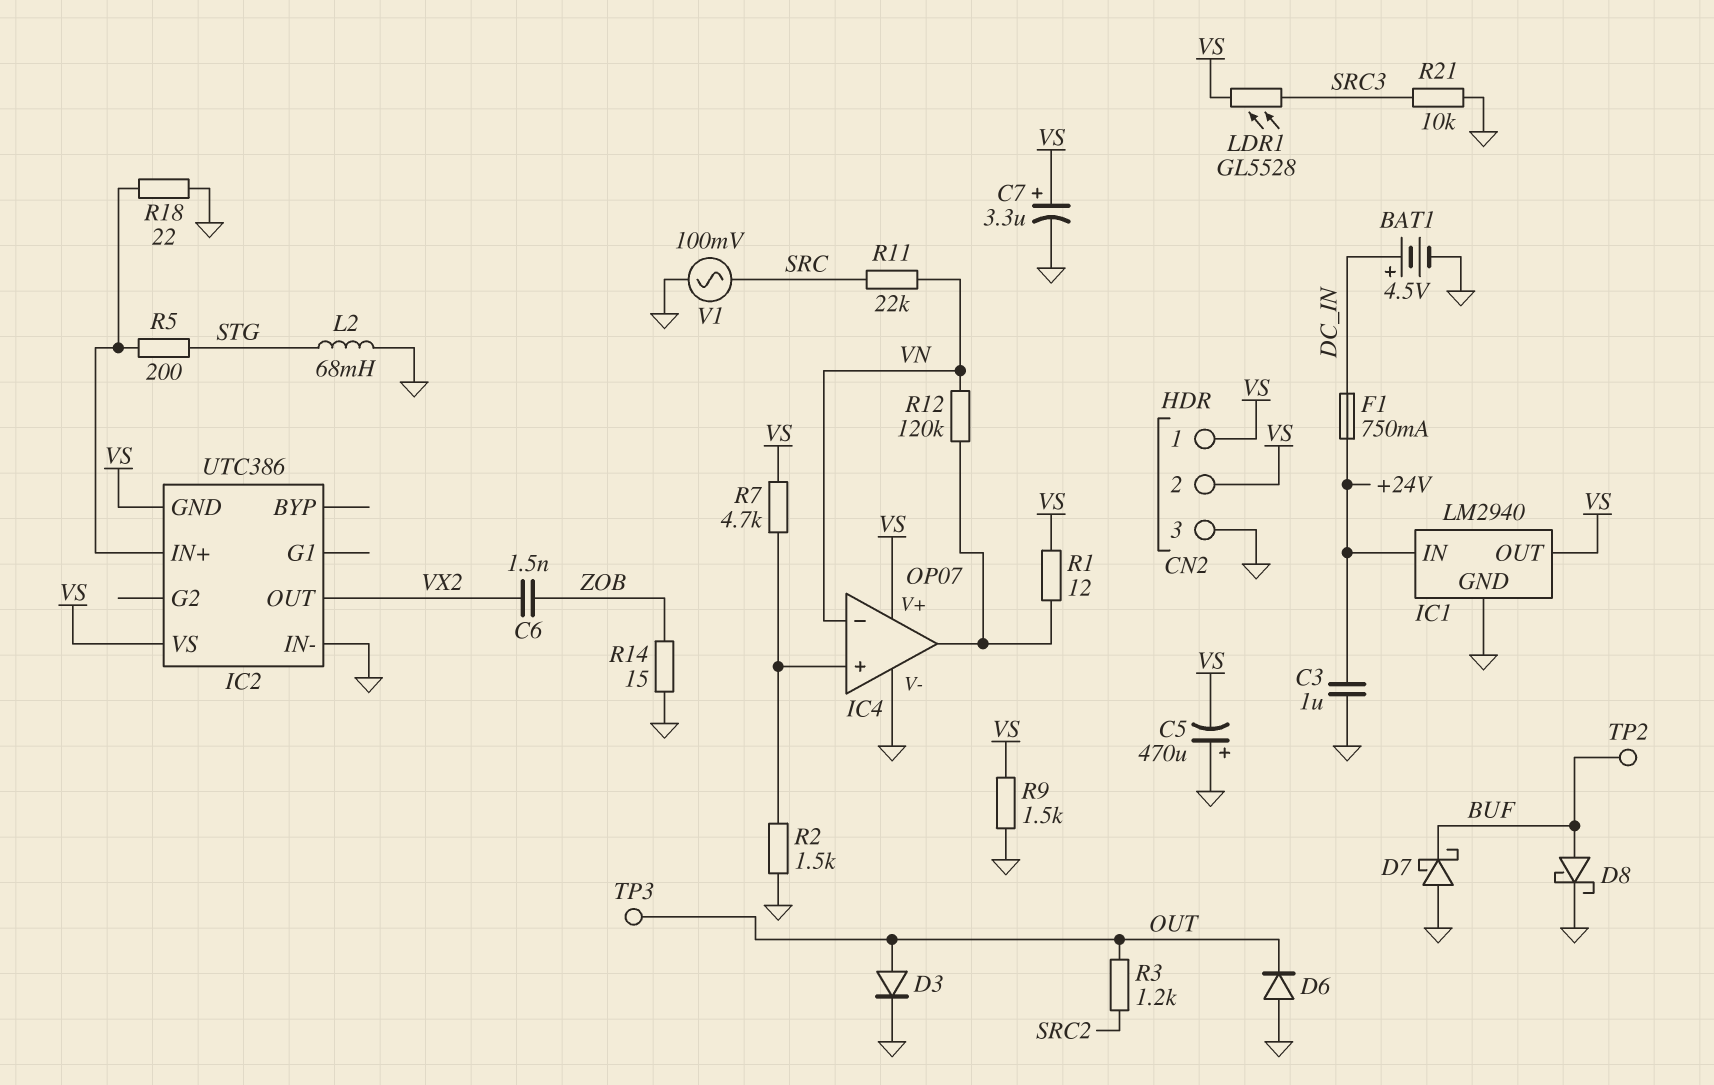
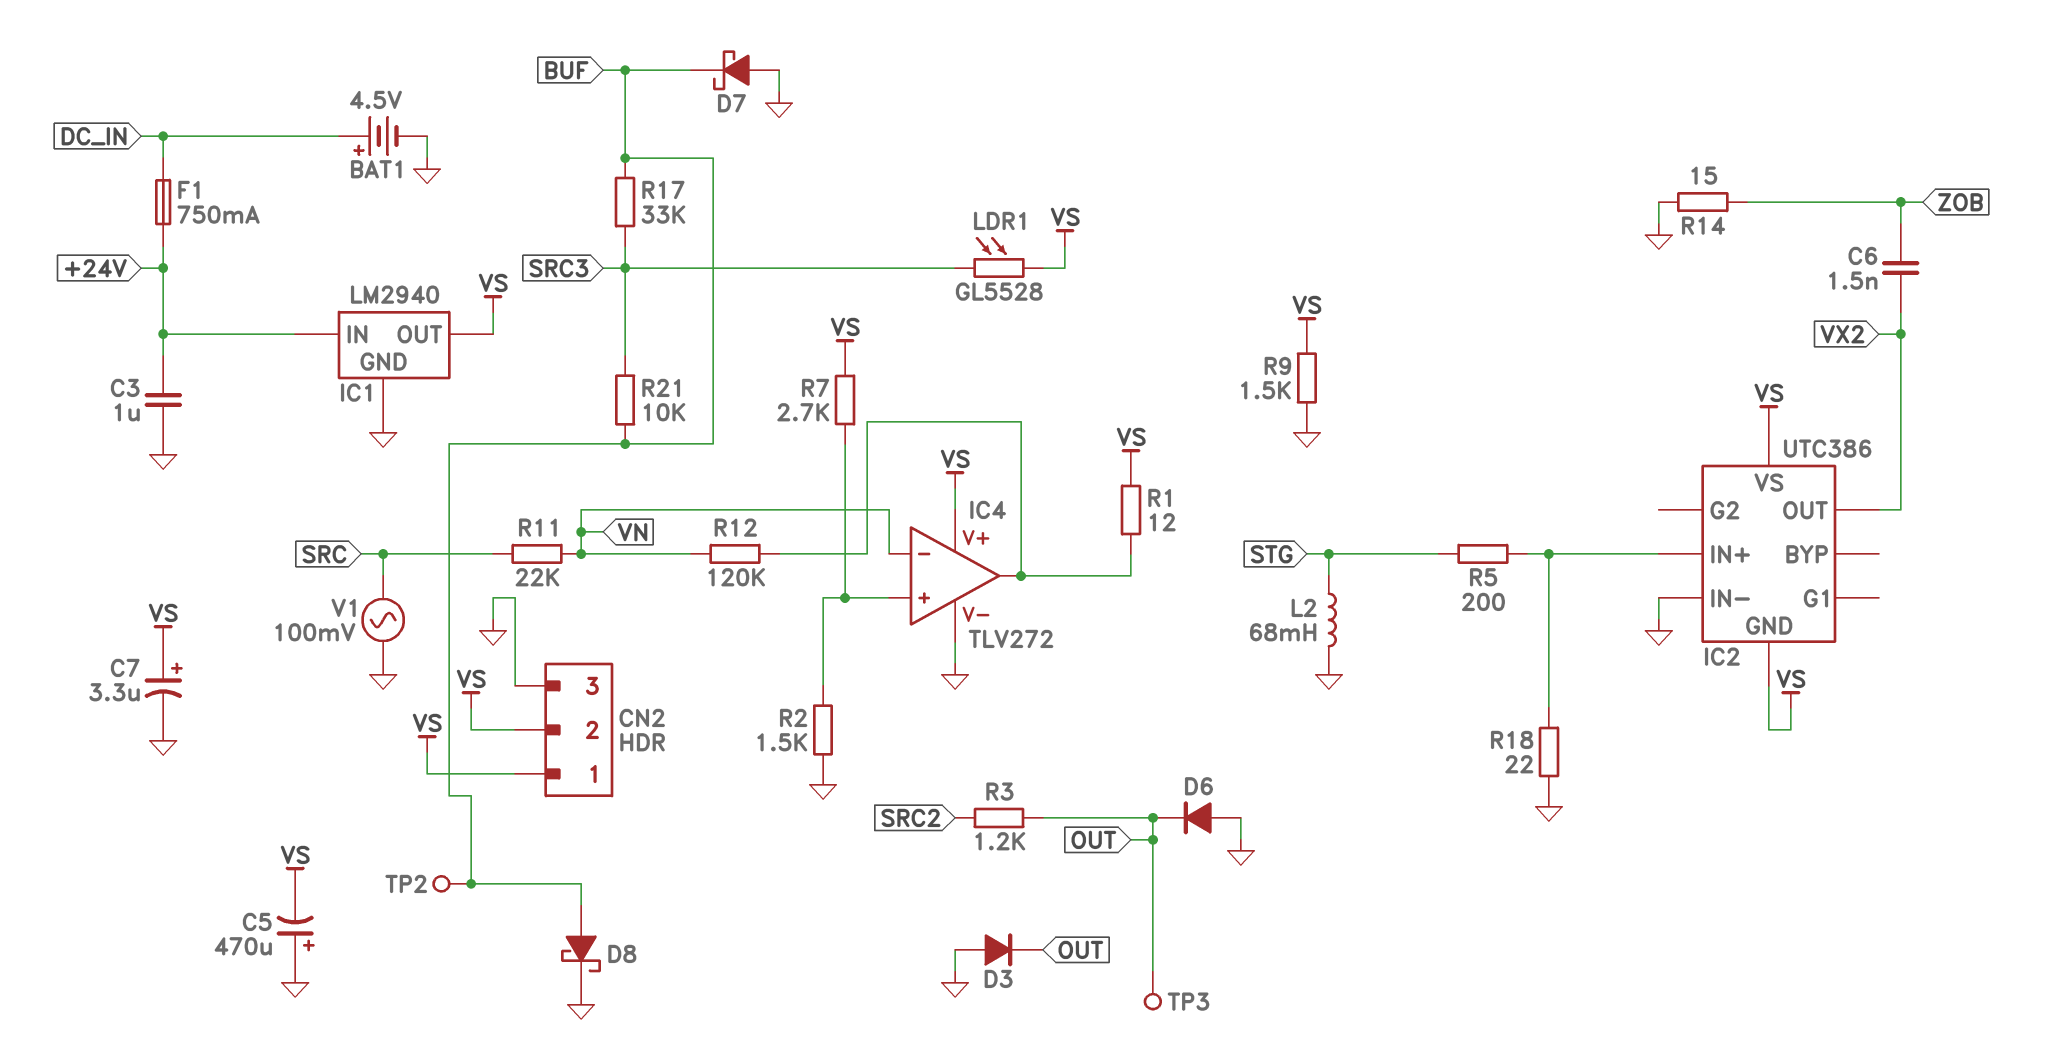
D3: diode (A OUT, K GND) -> diode (A GND, K OUT)
IC4: OP07 -> TLV272
R7: 4.7k (IC4/in+, VS) -> 2.7k (IC4/in+, VS)
R17: none -> 33k (BUF, SRC3)
R21: 10k (GND, SRC3) -> 10k (BUF, SRC3)

